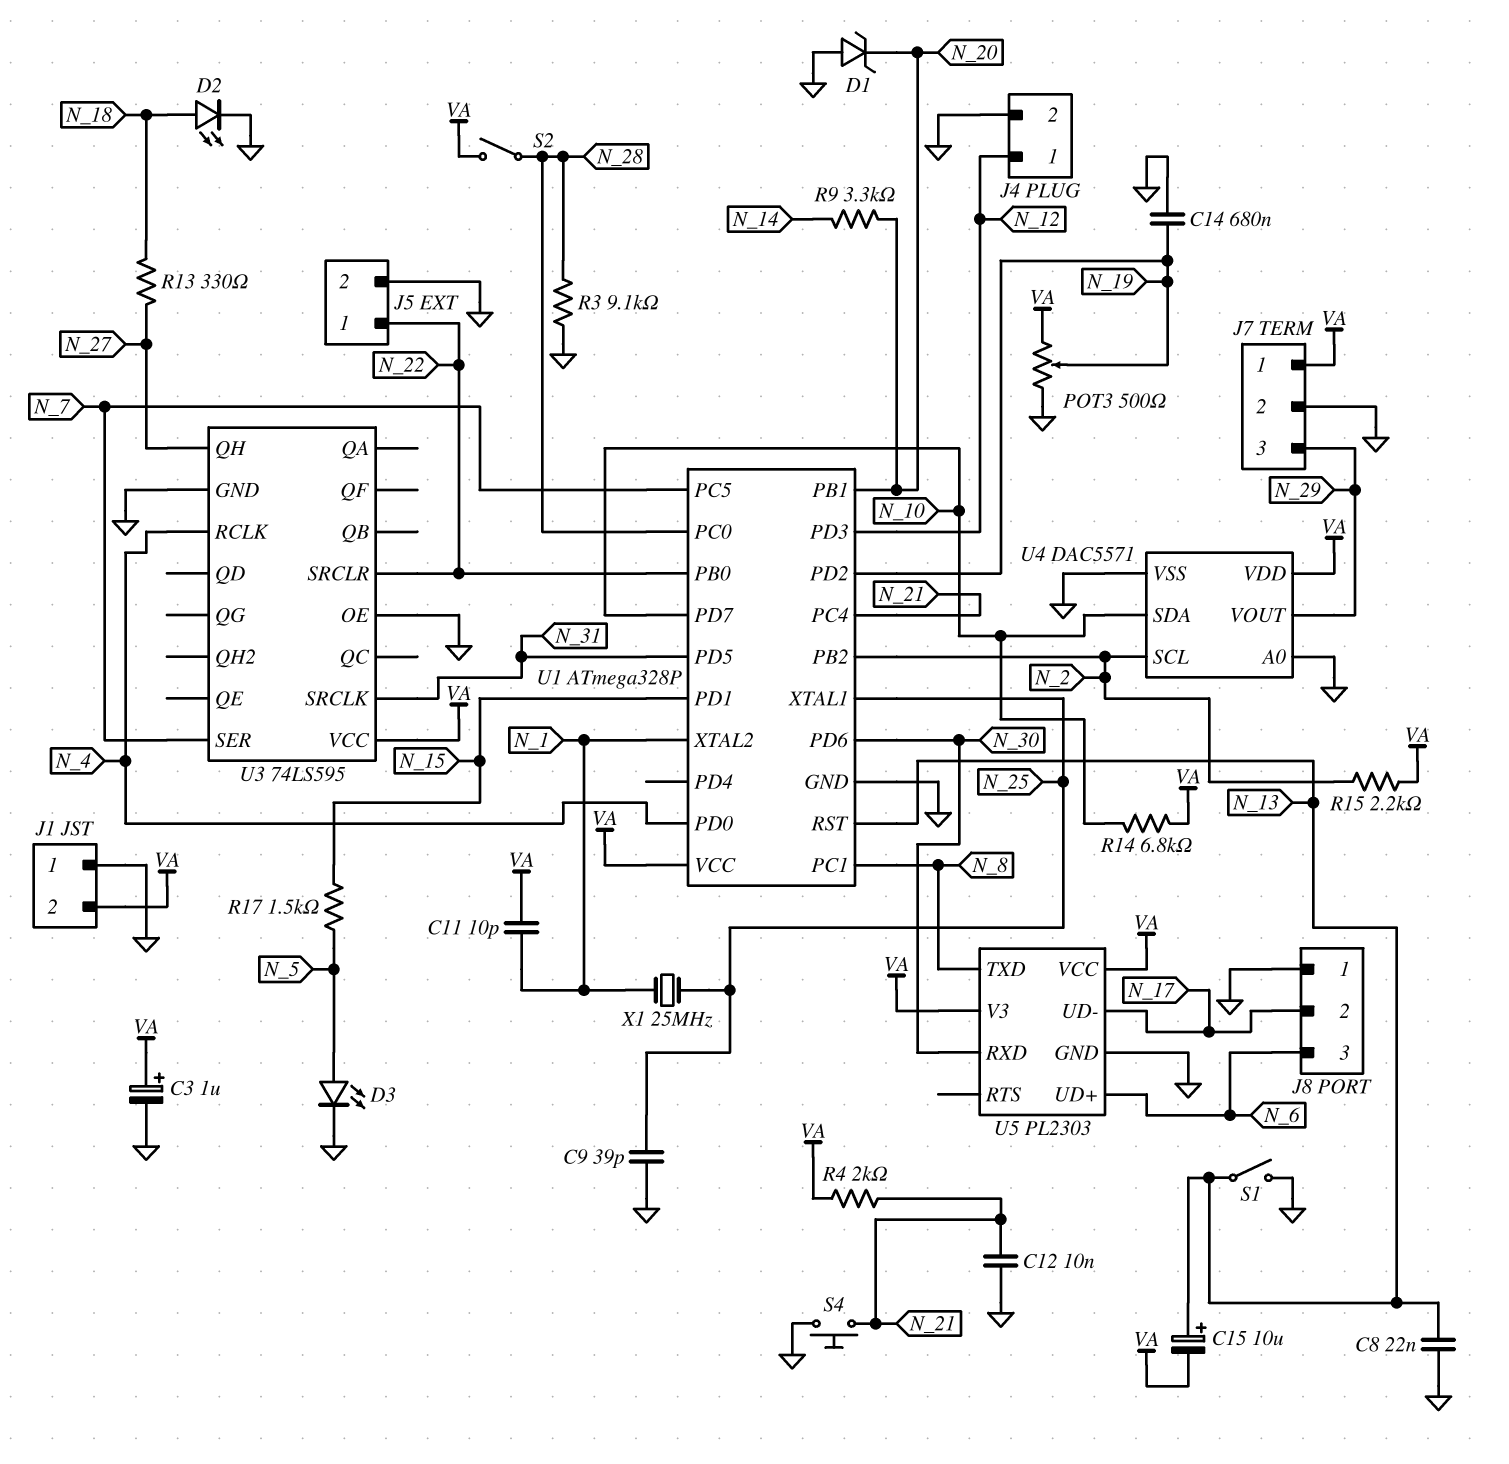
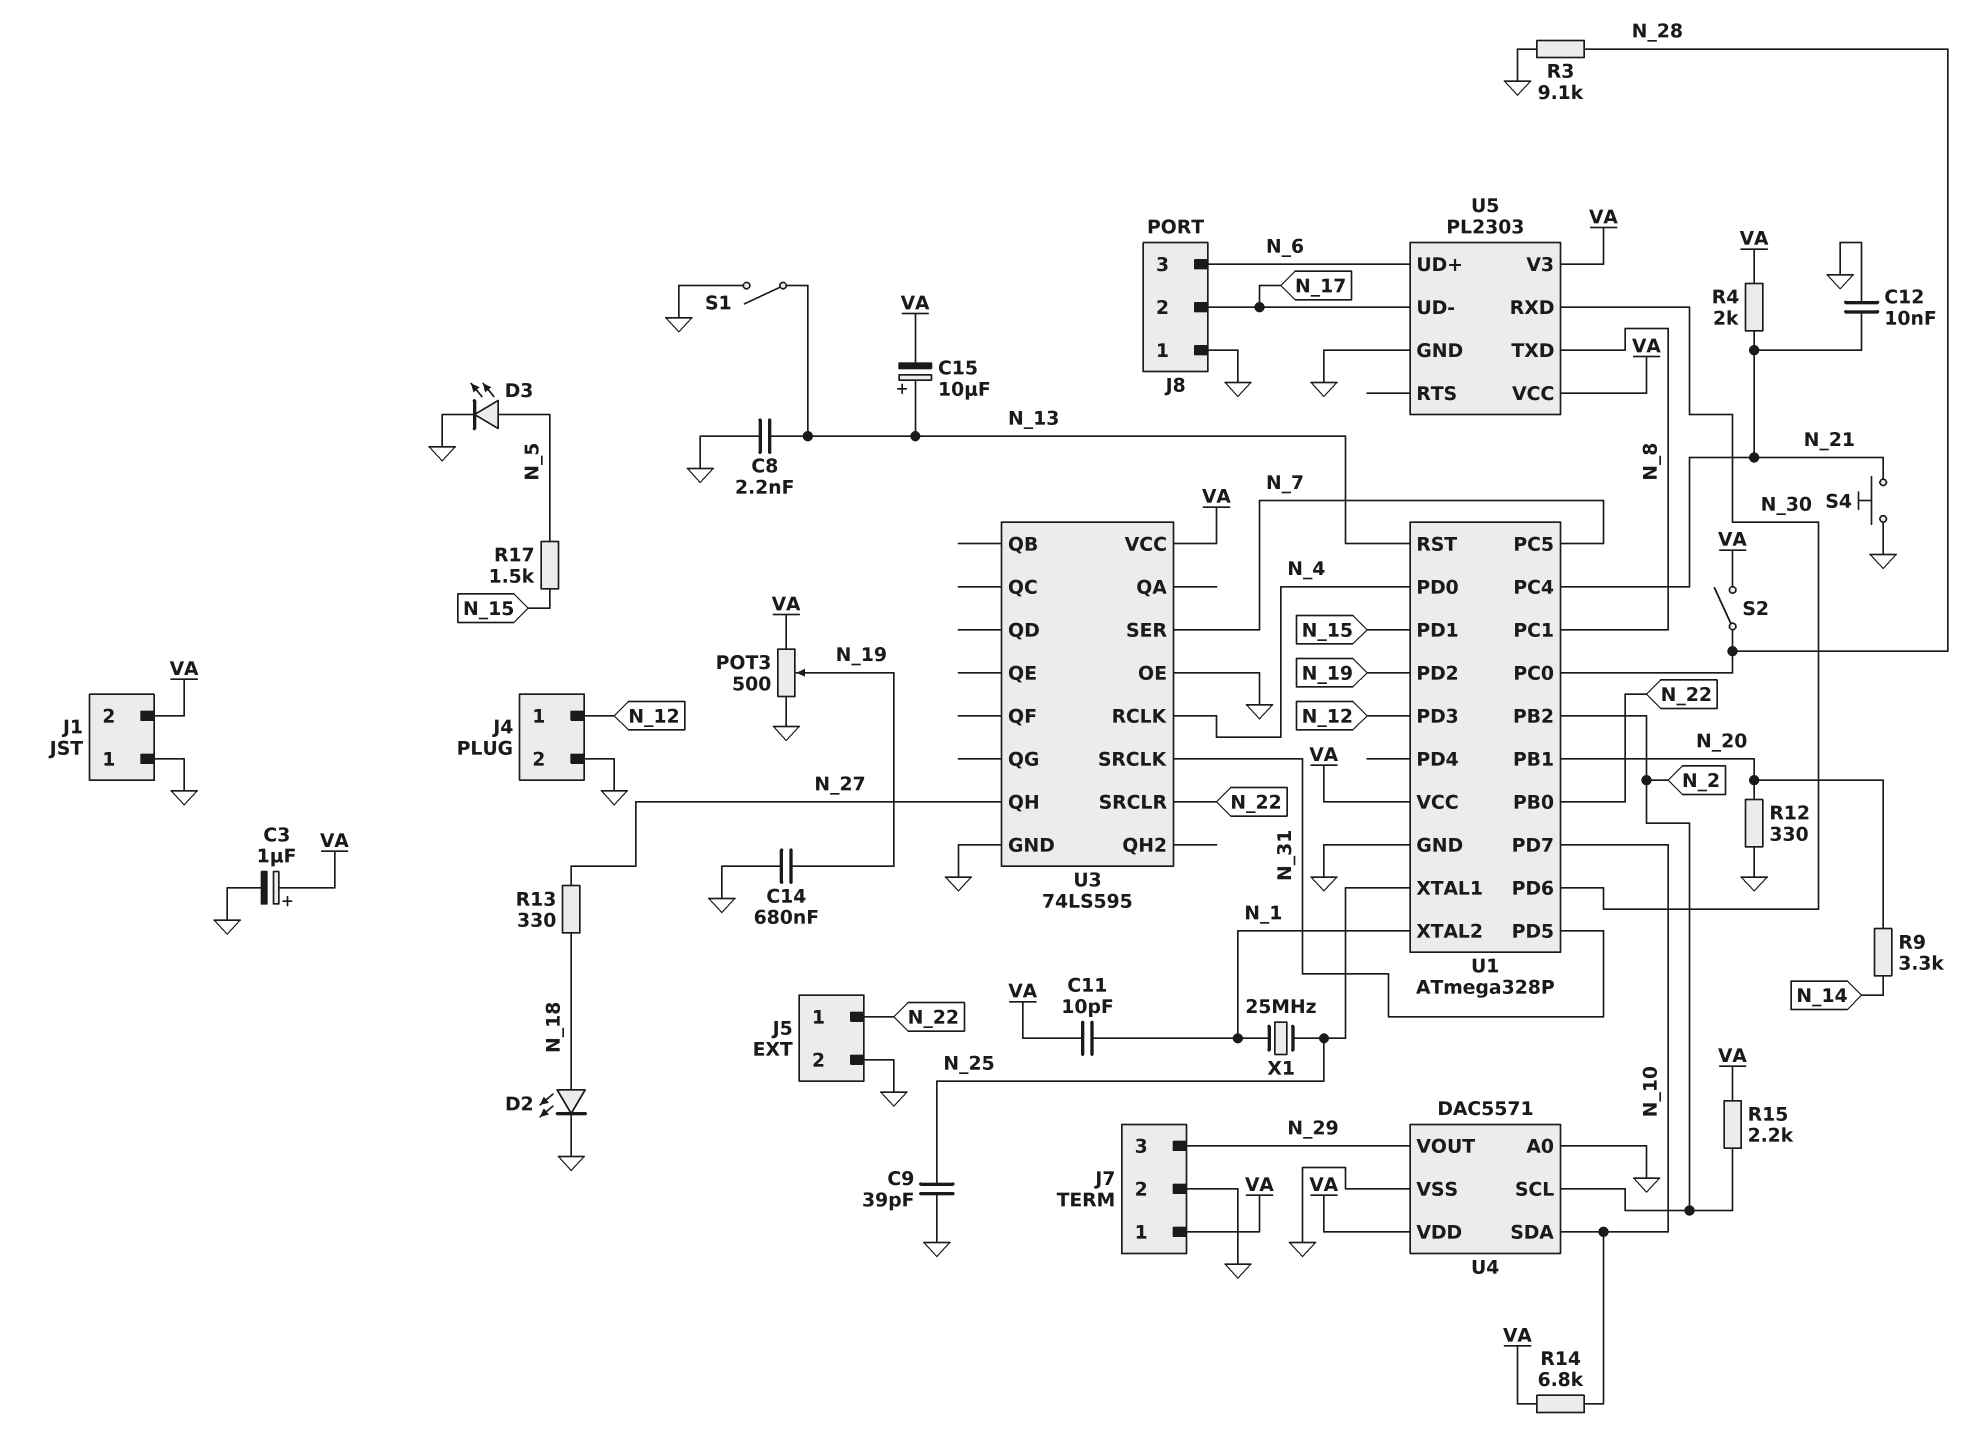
C8: 22nF (GND, N_13) -> 2.2nF (GND, N_13)
D1: zener (A GND, K N_20) -> none
R12: none -> 330 (GND, N_20)

